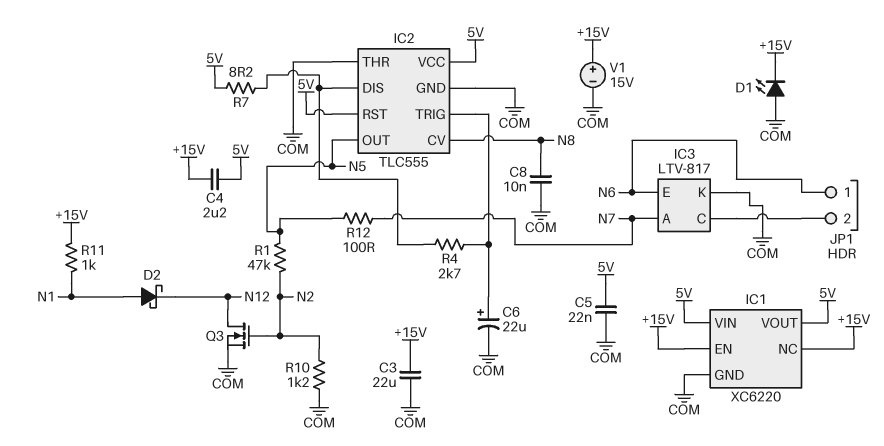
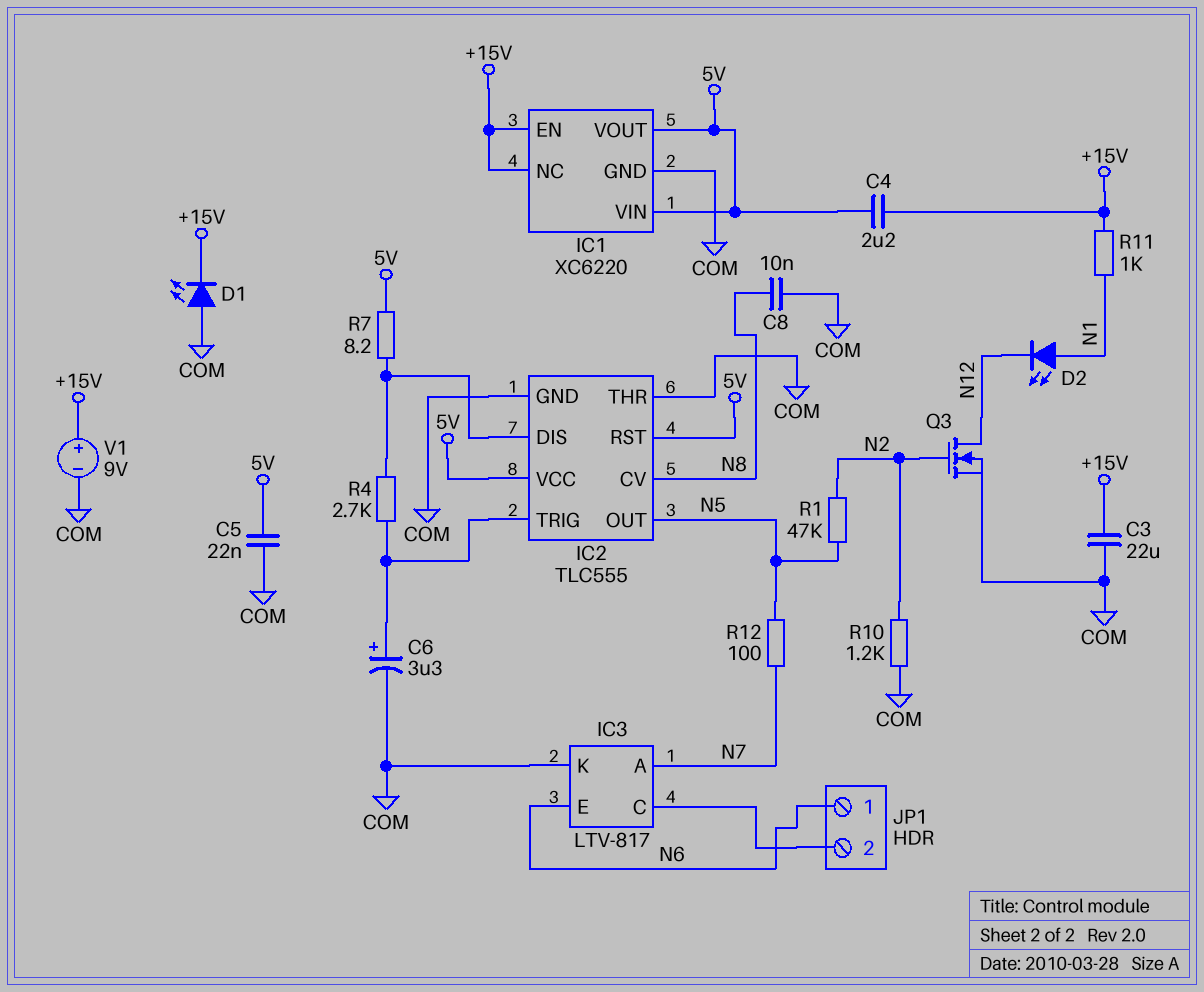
C6: 22uF (plus IC2/TRIG, minus COM) -> 3.3uF (plus IC2/TRIG, minus COM)
D2: schottky (A N1, K N12) -> LED (A N1, K N12)
V1: 15V (plus +15V, minus COM) -> 9V (plus +15V, minus COM)

